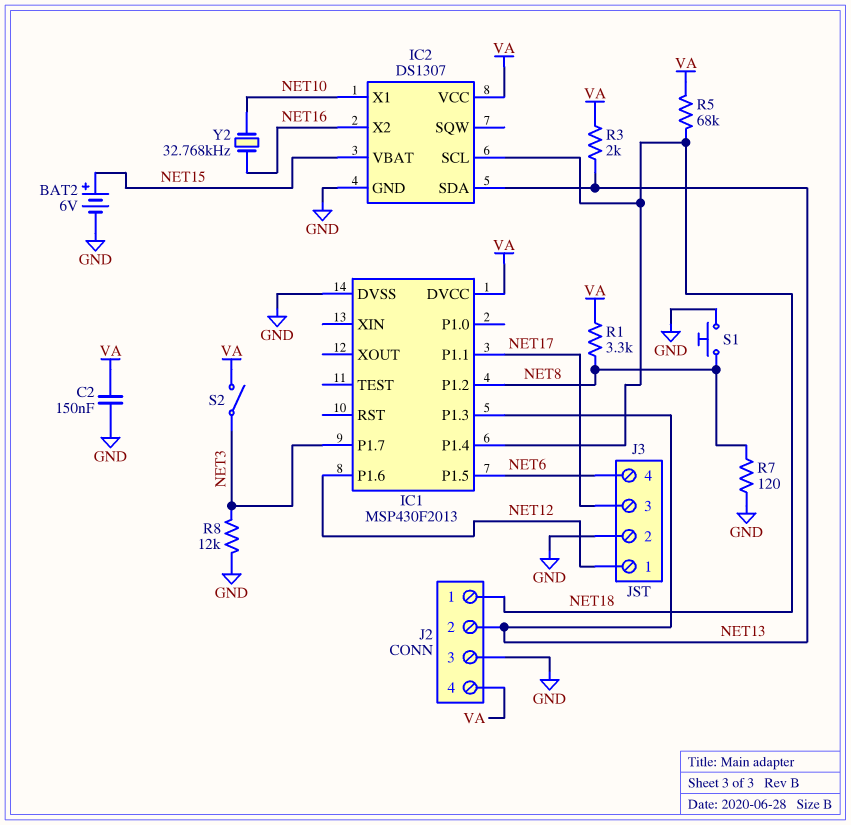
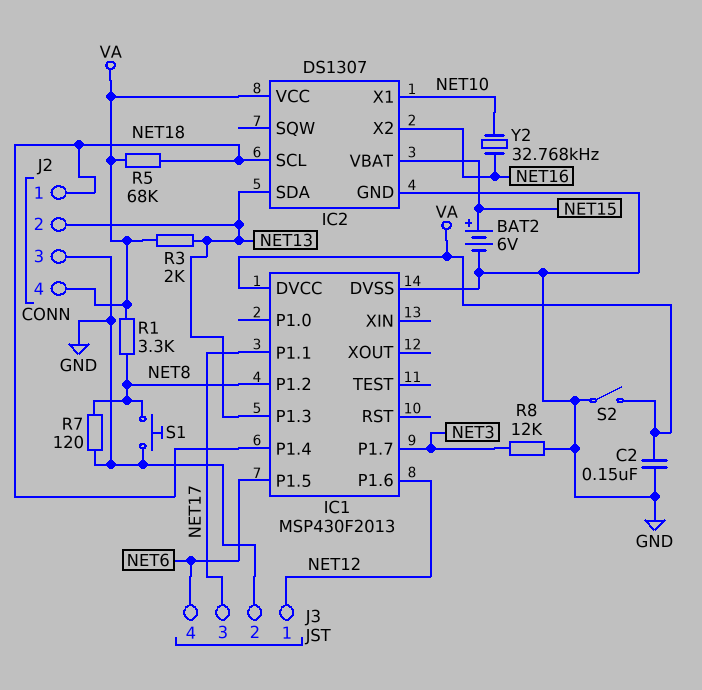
S2: switch (NET3, VA) -> switch (GND, VA)

